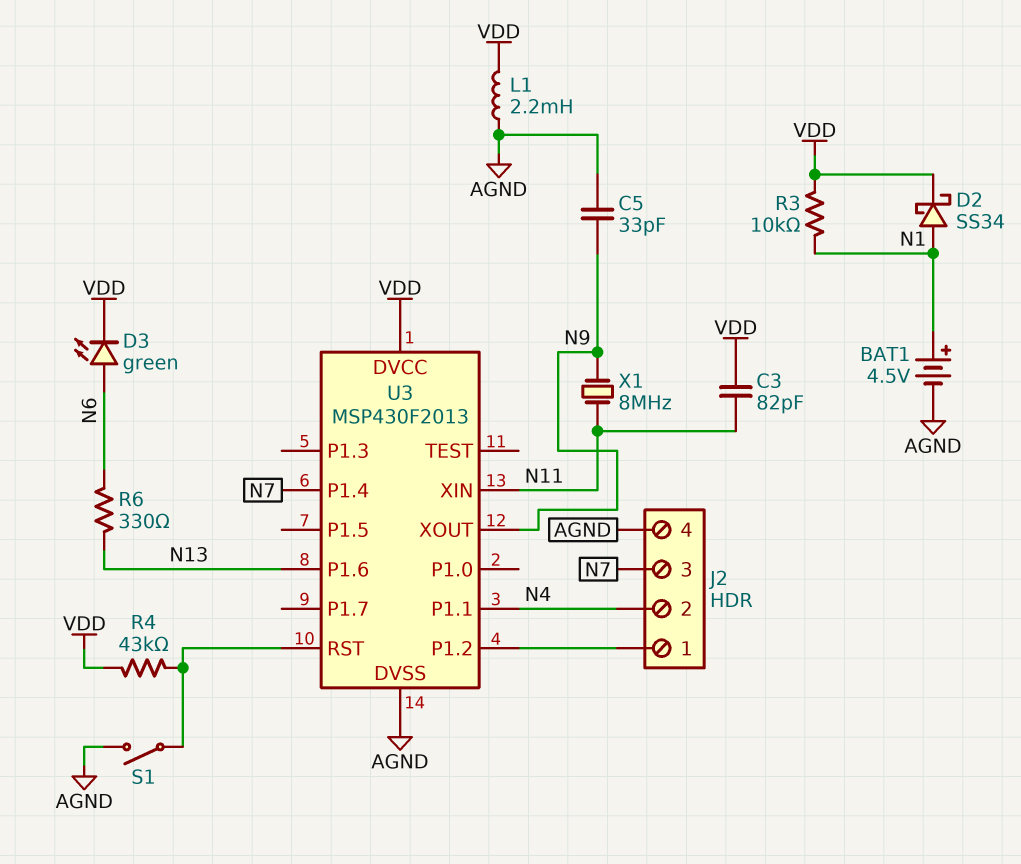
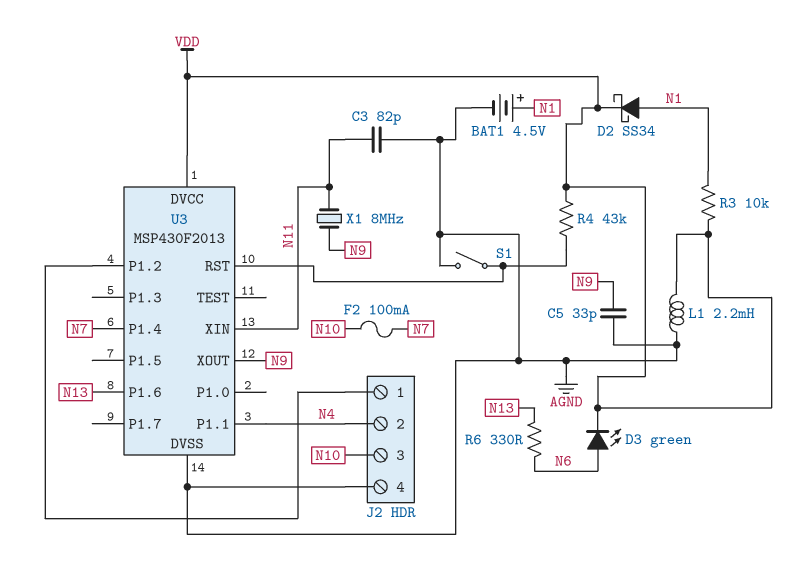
C3: 82pF (N11, VDD) -> 82pF (AGND, N11)
F2: none -> 100mA (N7, N10)
J2 pin 3: N7 -> N10

